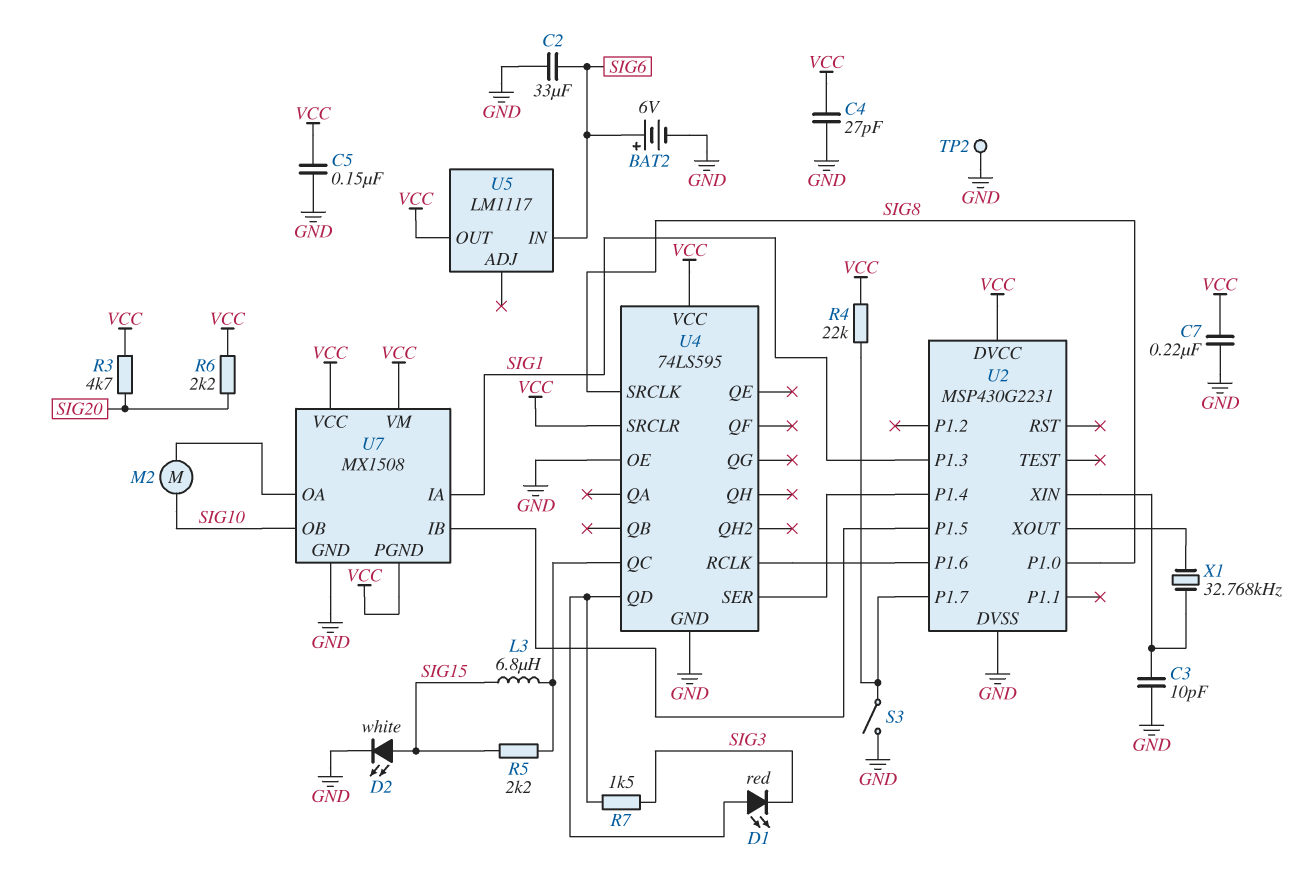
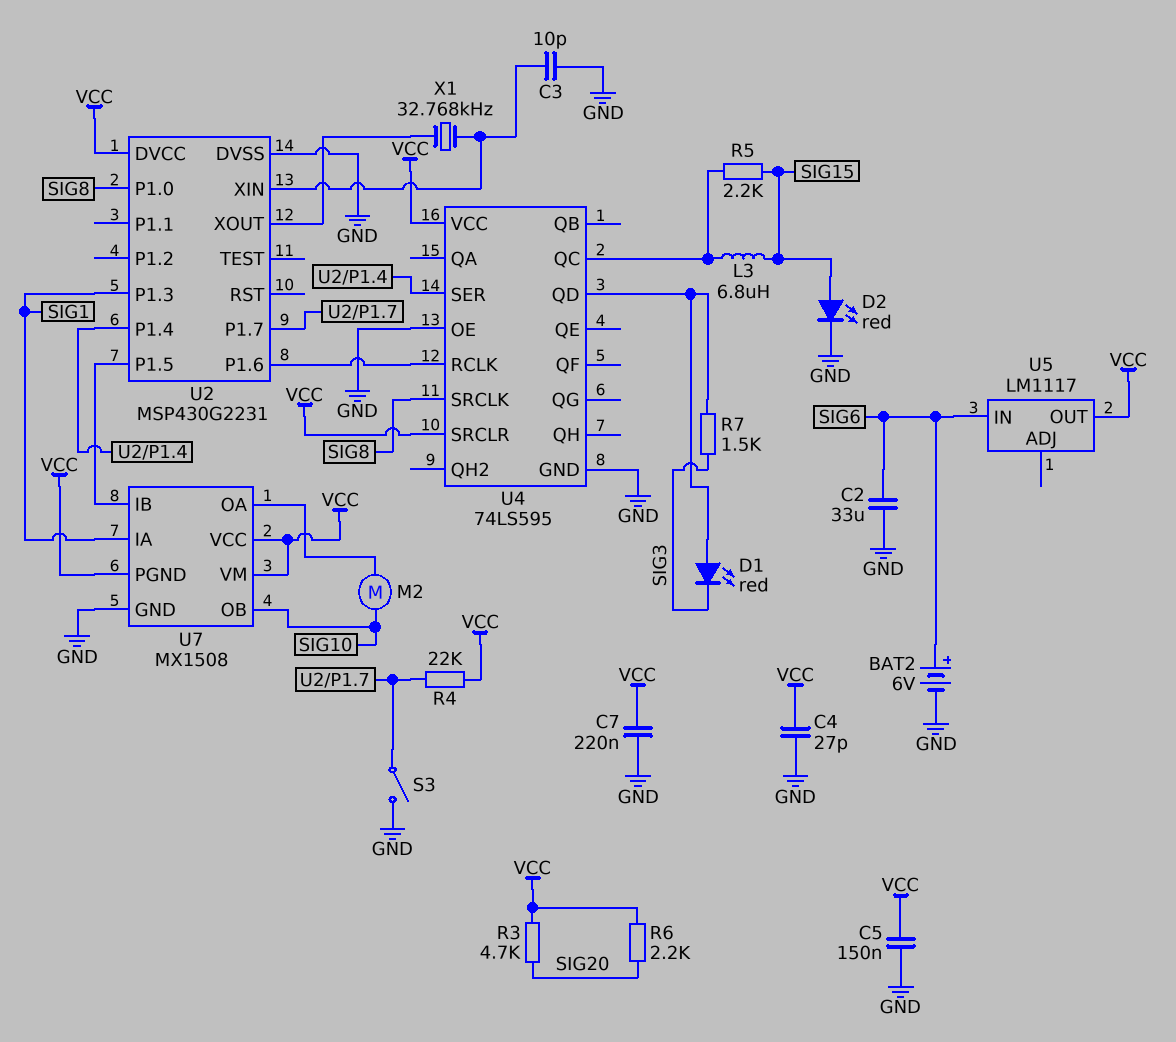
D2: LED white (A SIG15, K GND) -> LED red (A SIG15, K GND)
TP2: test point (GND) -> none

